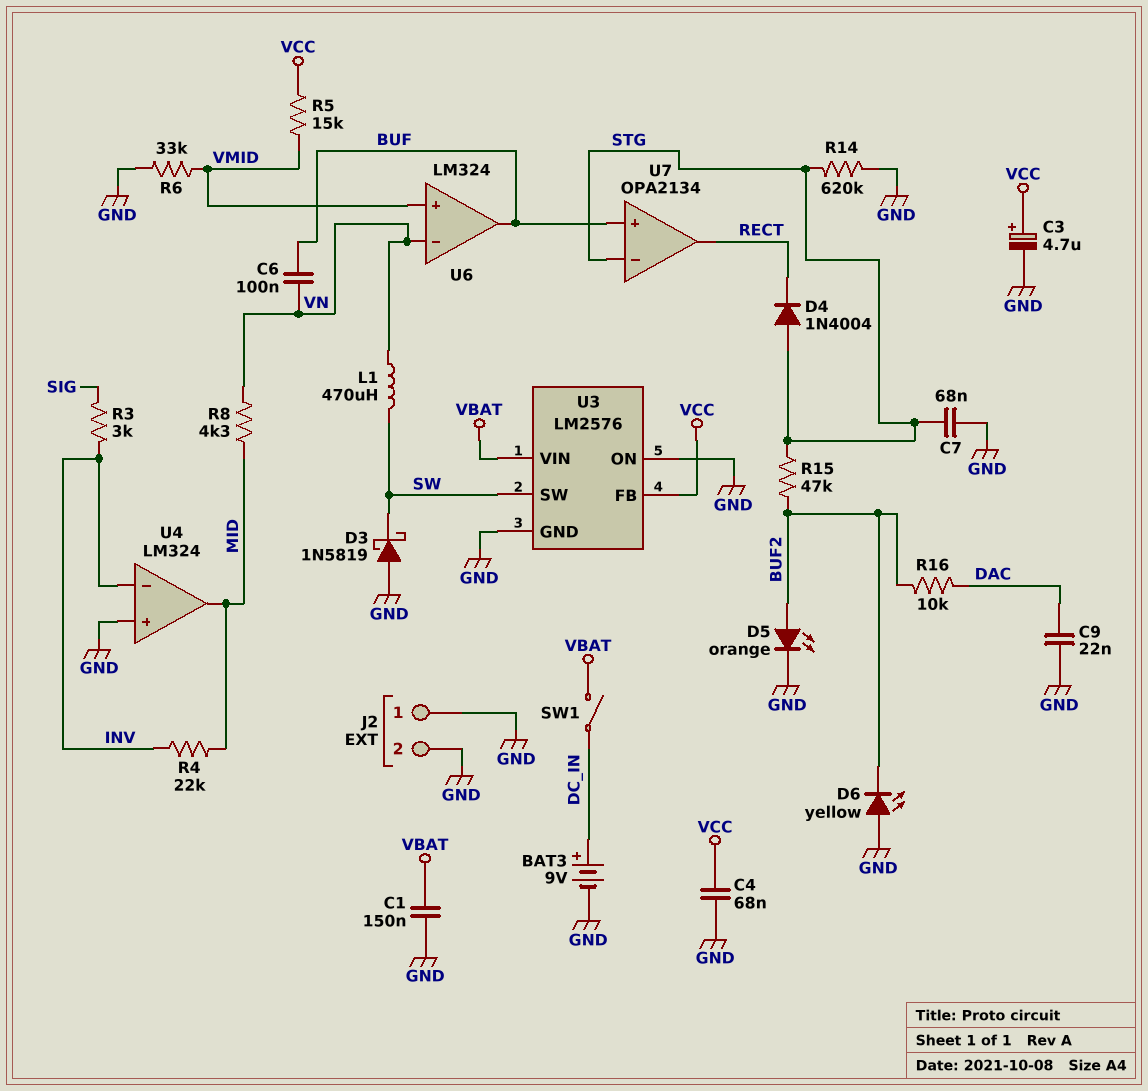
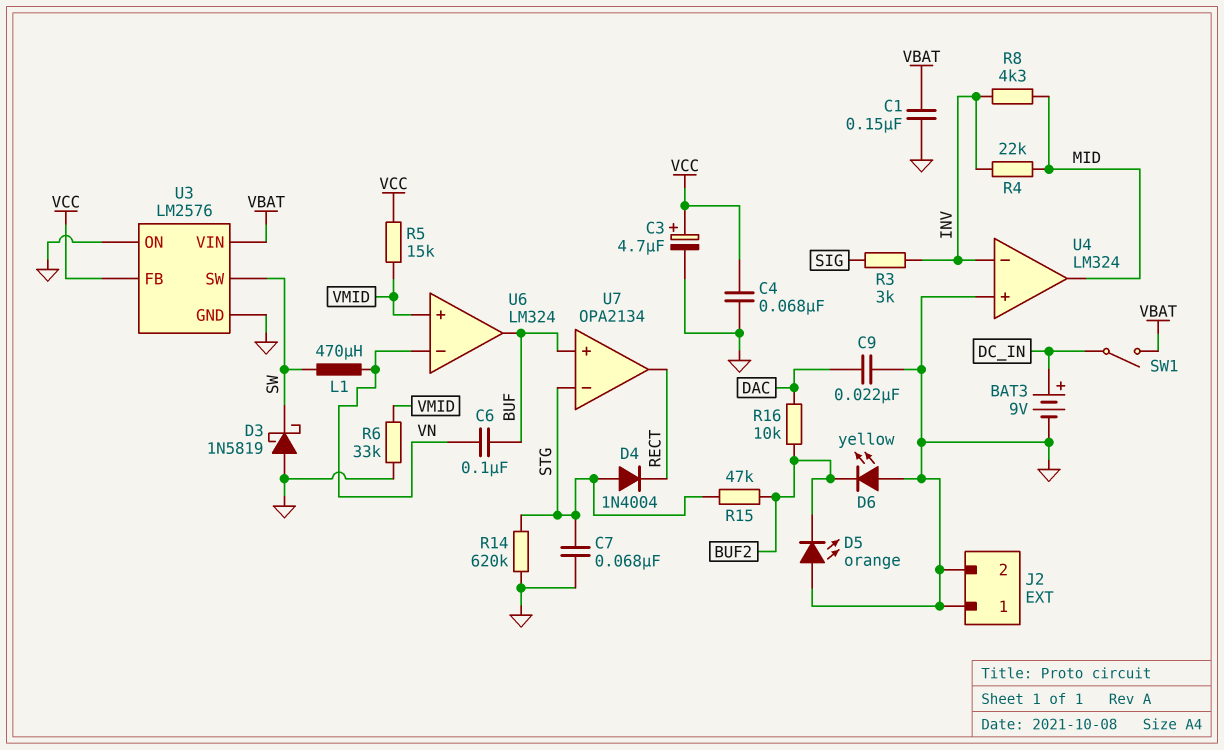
D5: LED orange (A BUF2, K GND) -> LED orange (A GND, K BUF2)
R8: 4.3k (MID, VN) -> 4.3k (INV, MID)

